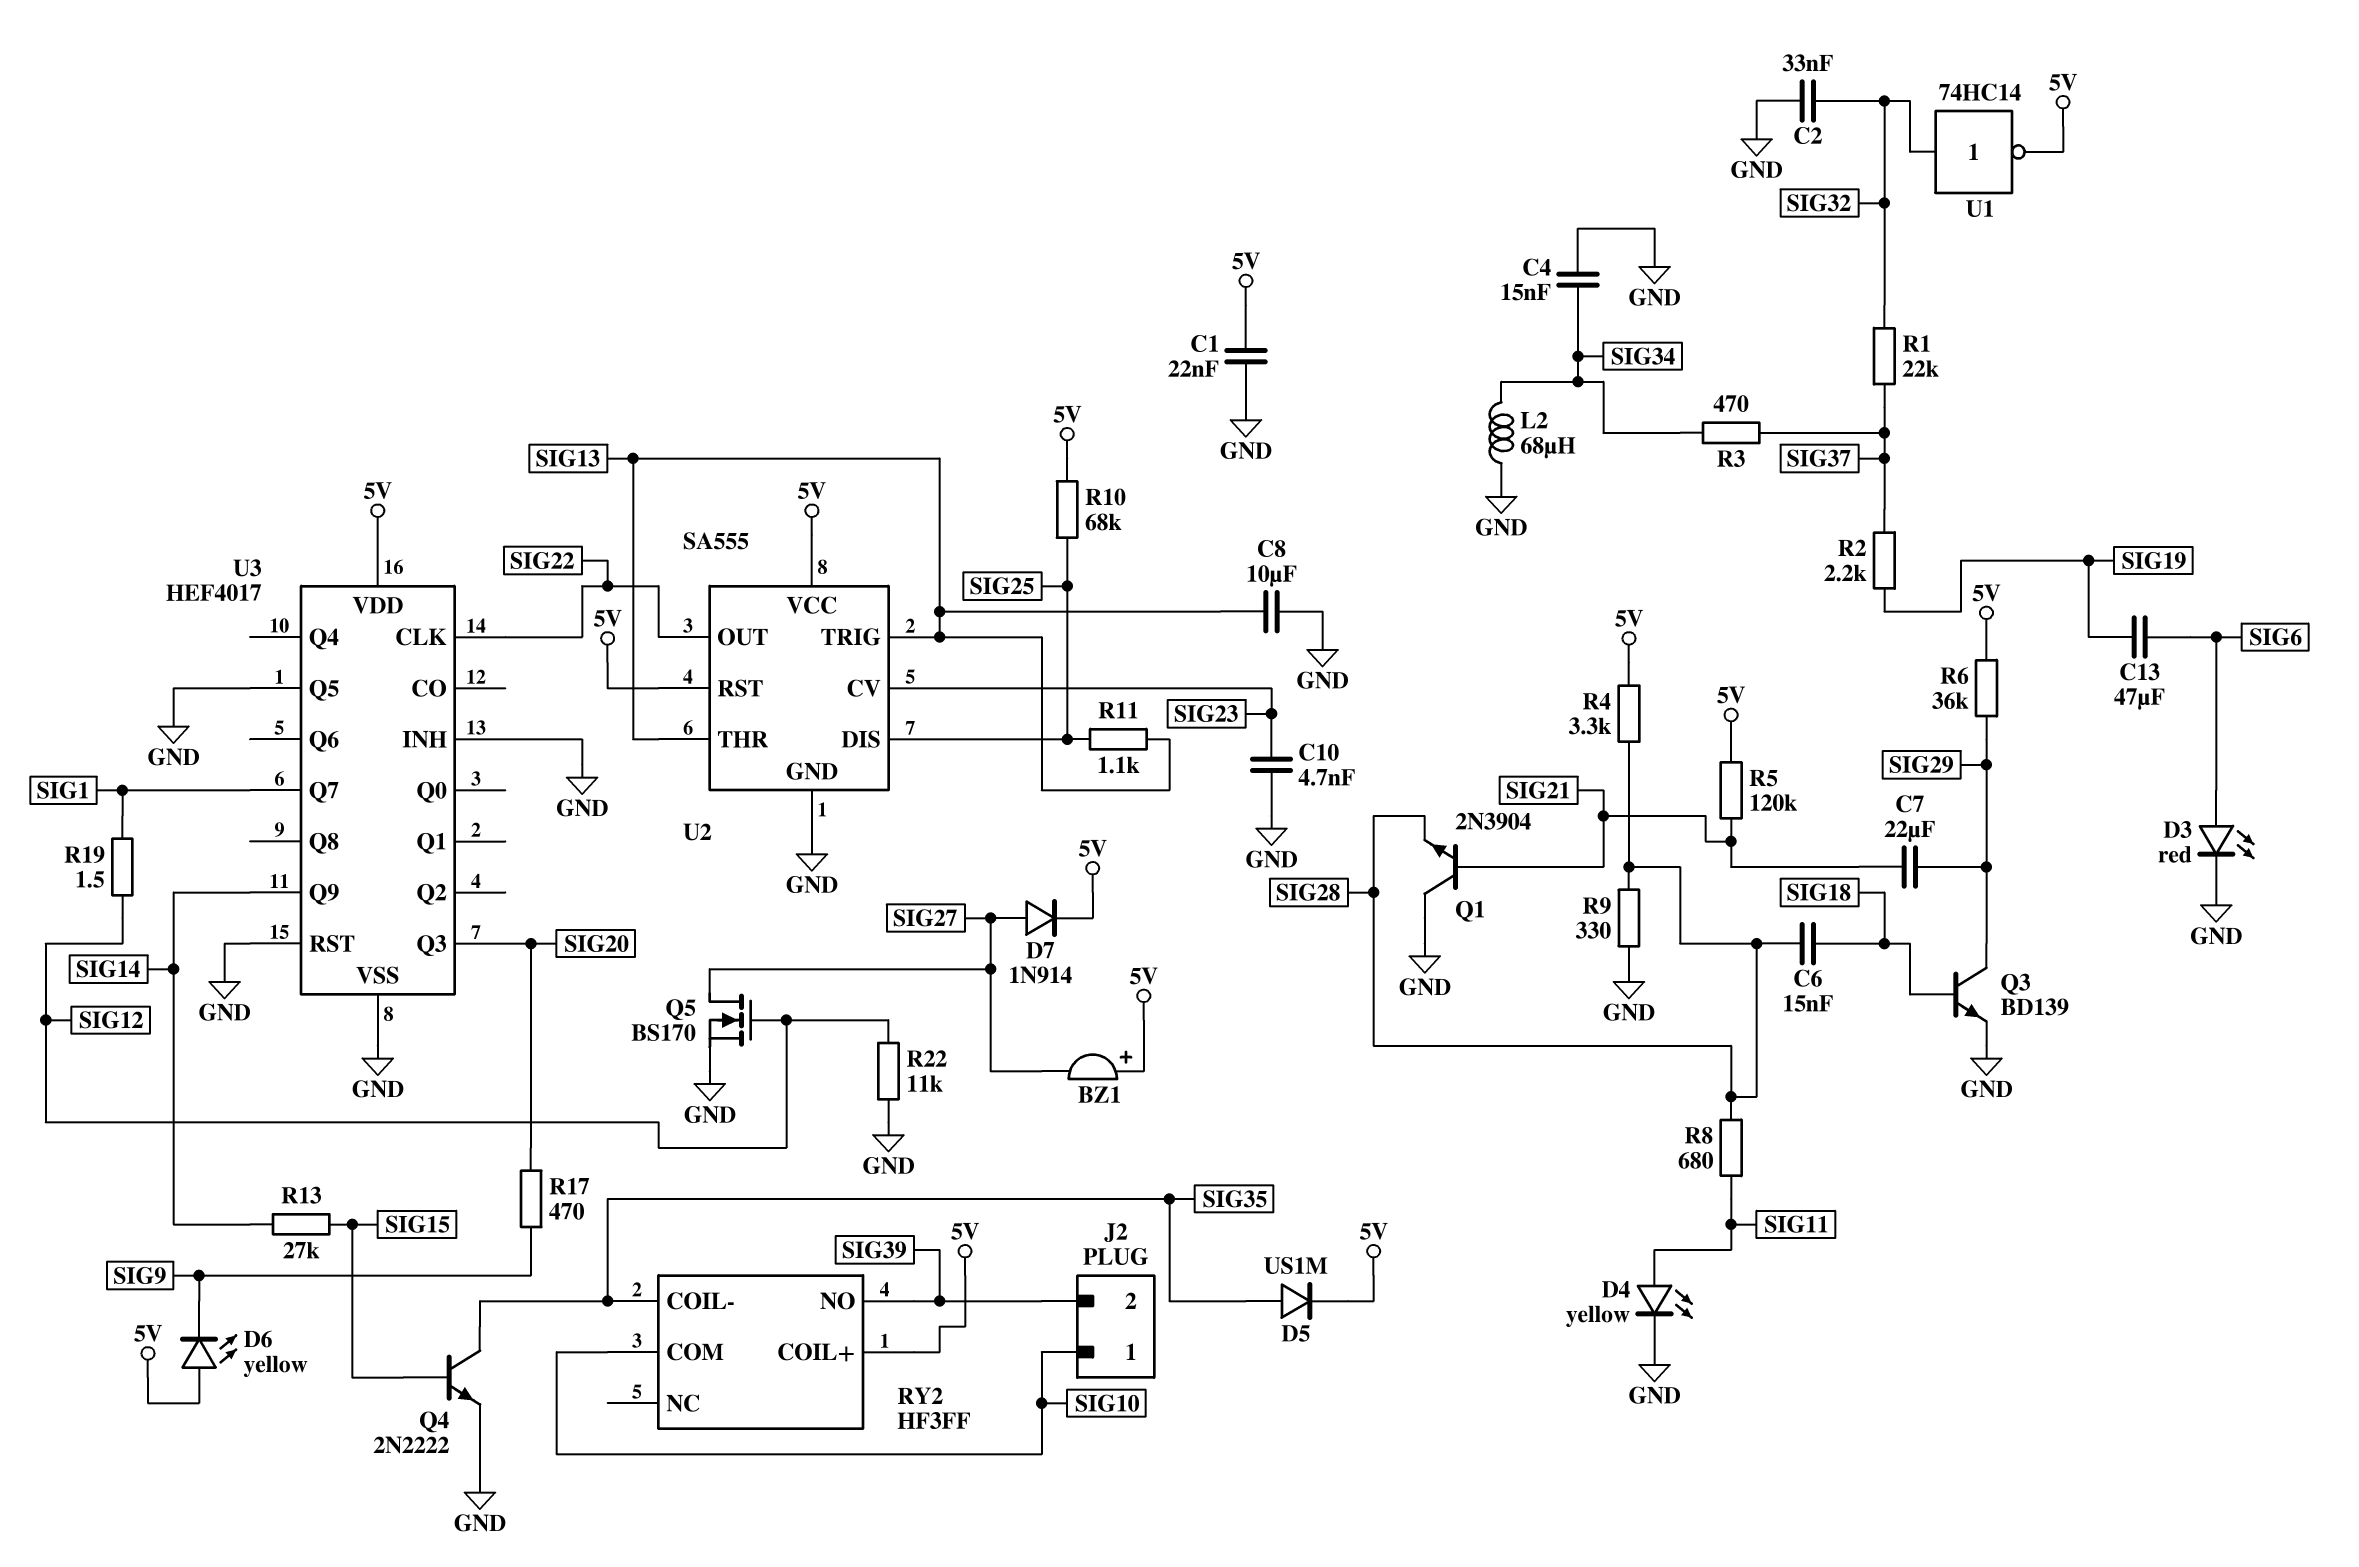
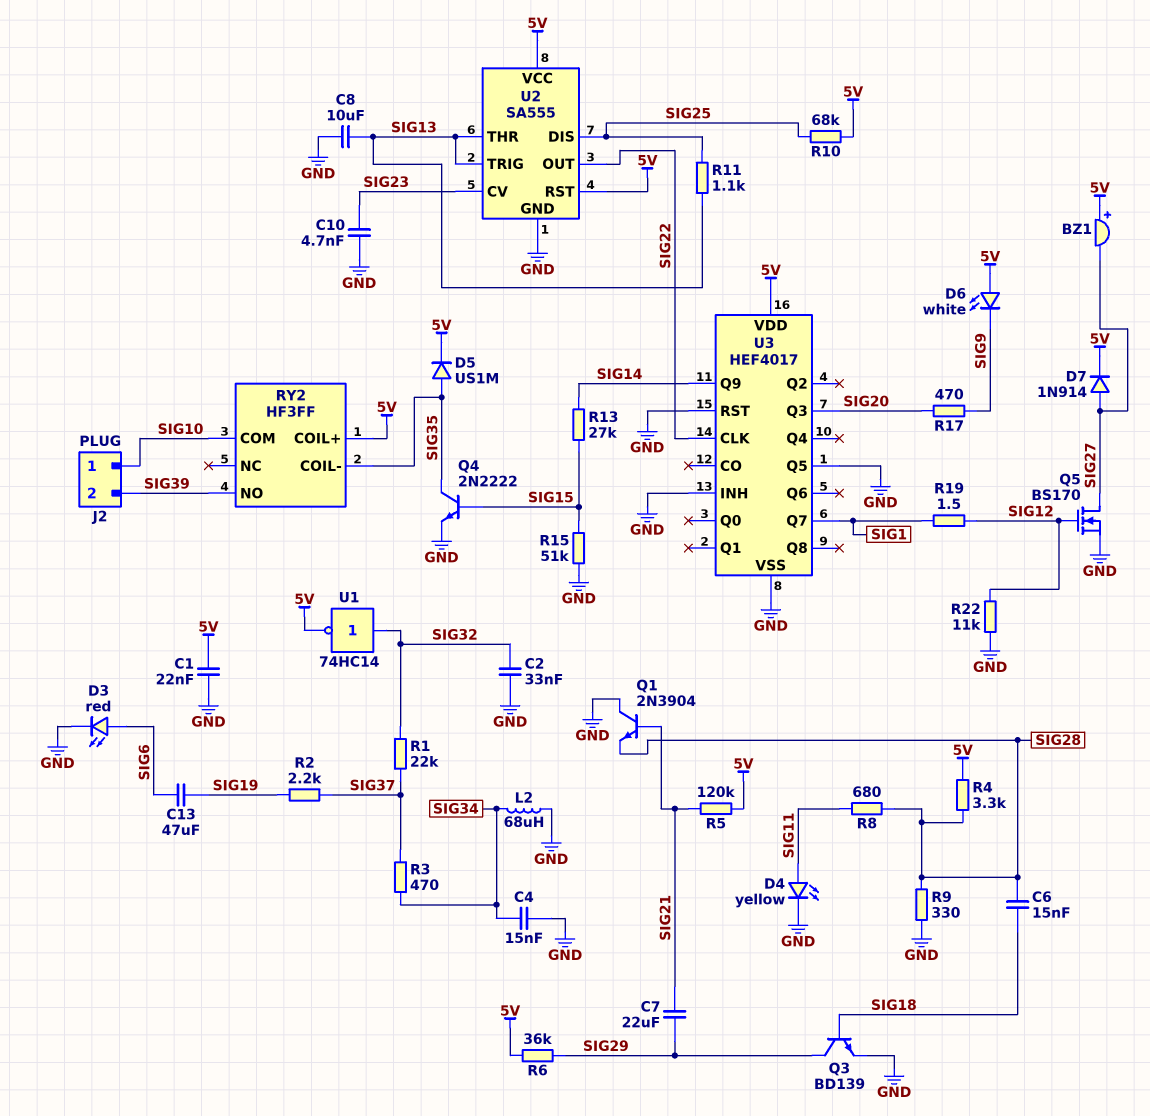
D6: LED yellow (A 5V, K SIG9) -> LED white (A 5V, K SIG9)
R15: none -> 51k (GND, SIG15)

